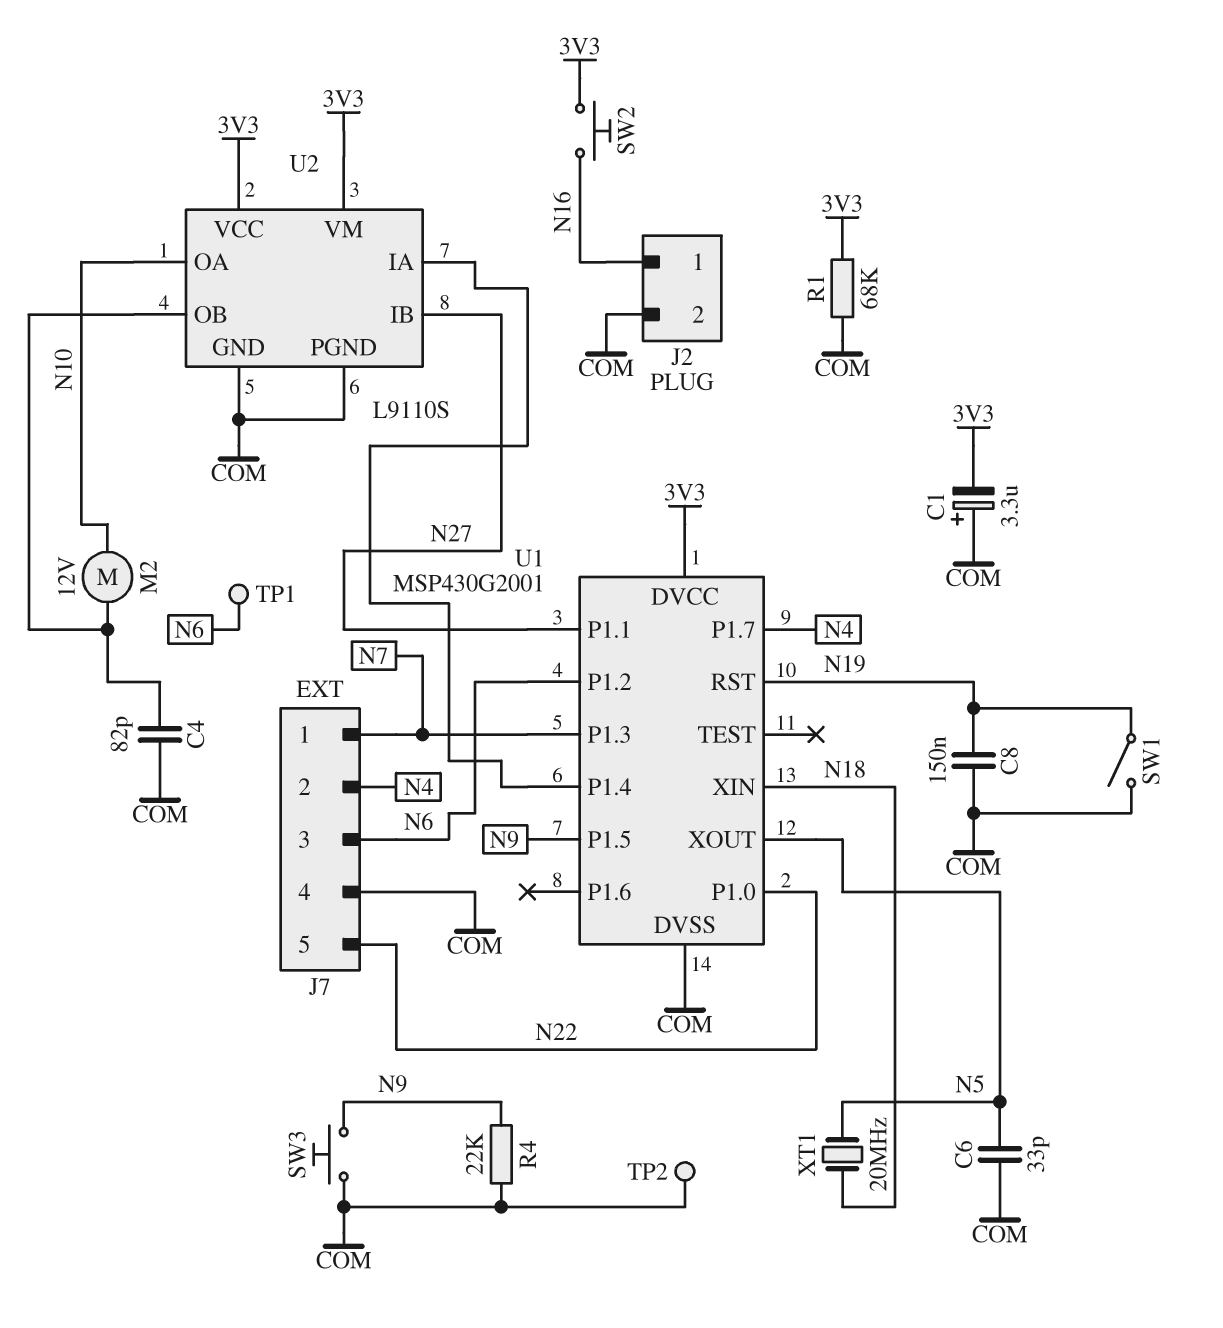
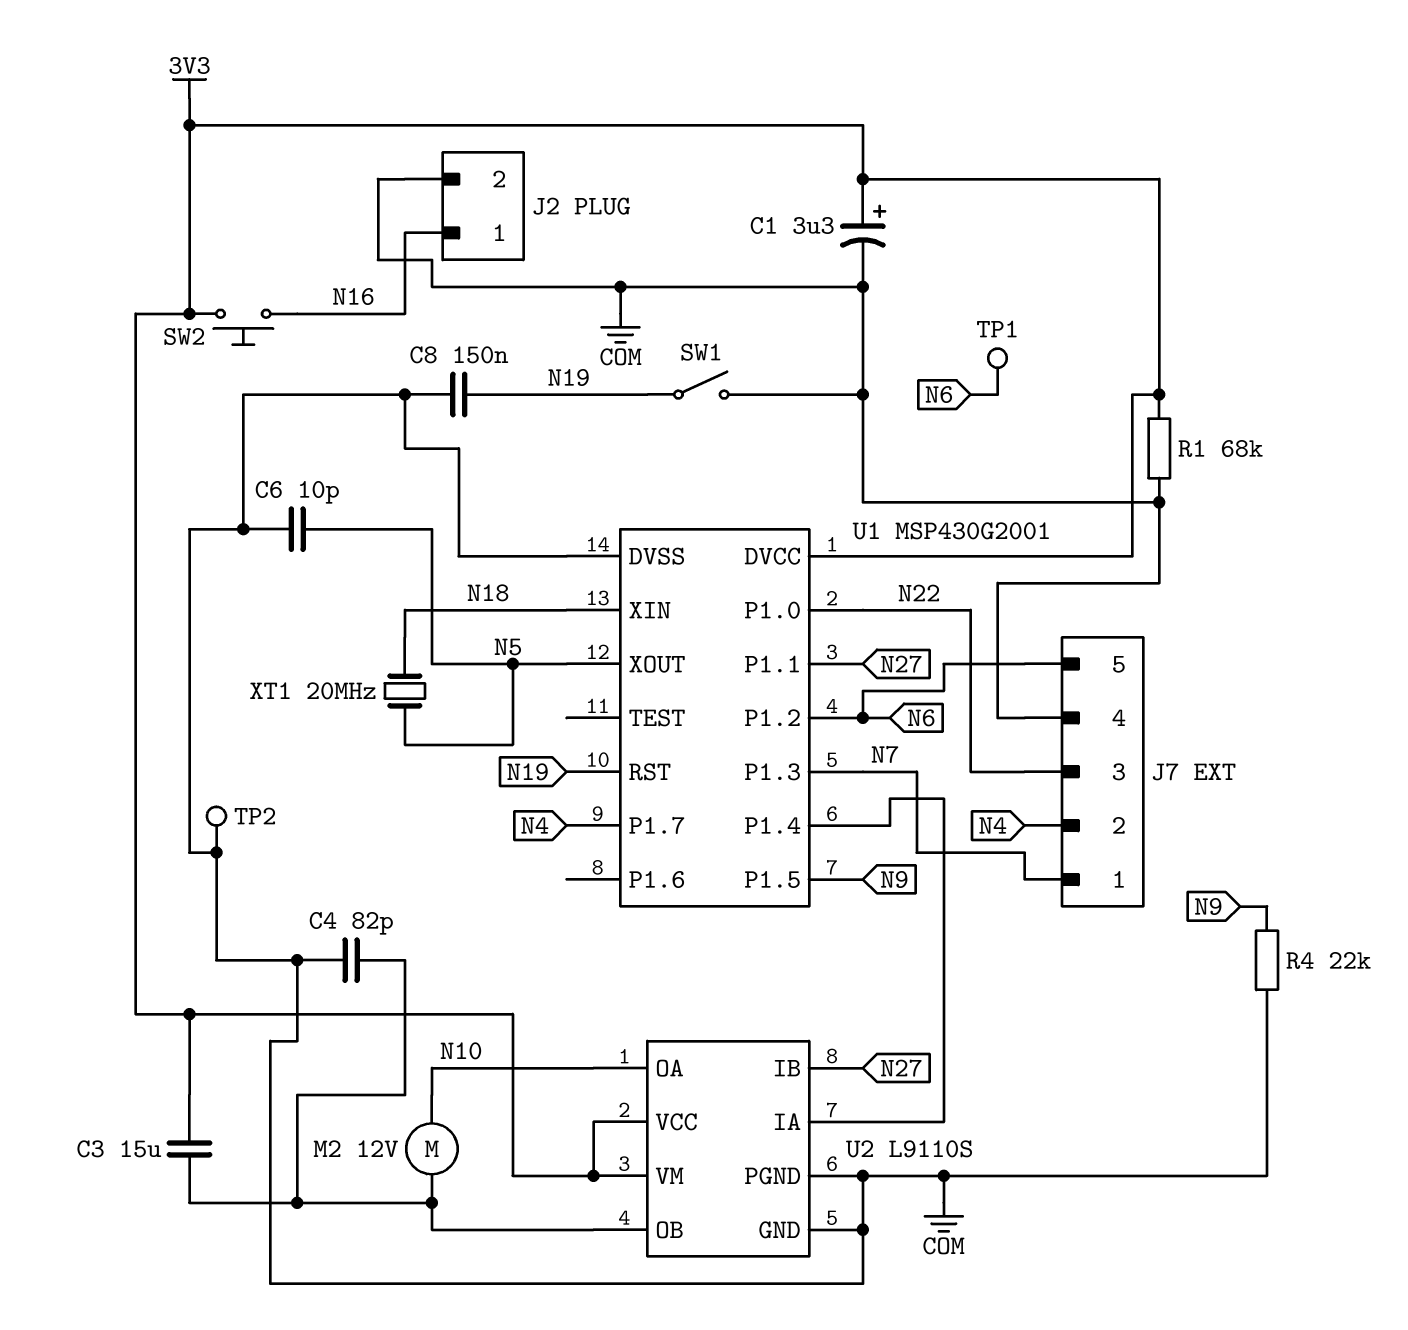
C1: 3.3uF (plus COM, minus 3V3) -> 3.3uF (plus 3V3, minus COM)
C3: none -> 15uF (3V3, U2/OB)
C6: 33pF (COM, N5) -> 10pF (COM, N5)
J7 pin 3: N6 -> N22
J7 pin 5: N22 -> N6
SW3: button (COM, N9) -> none

